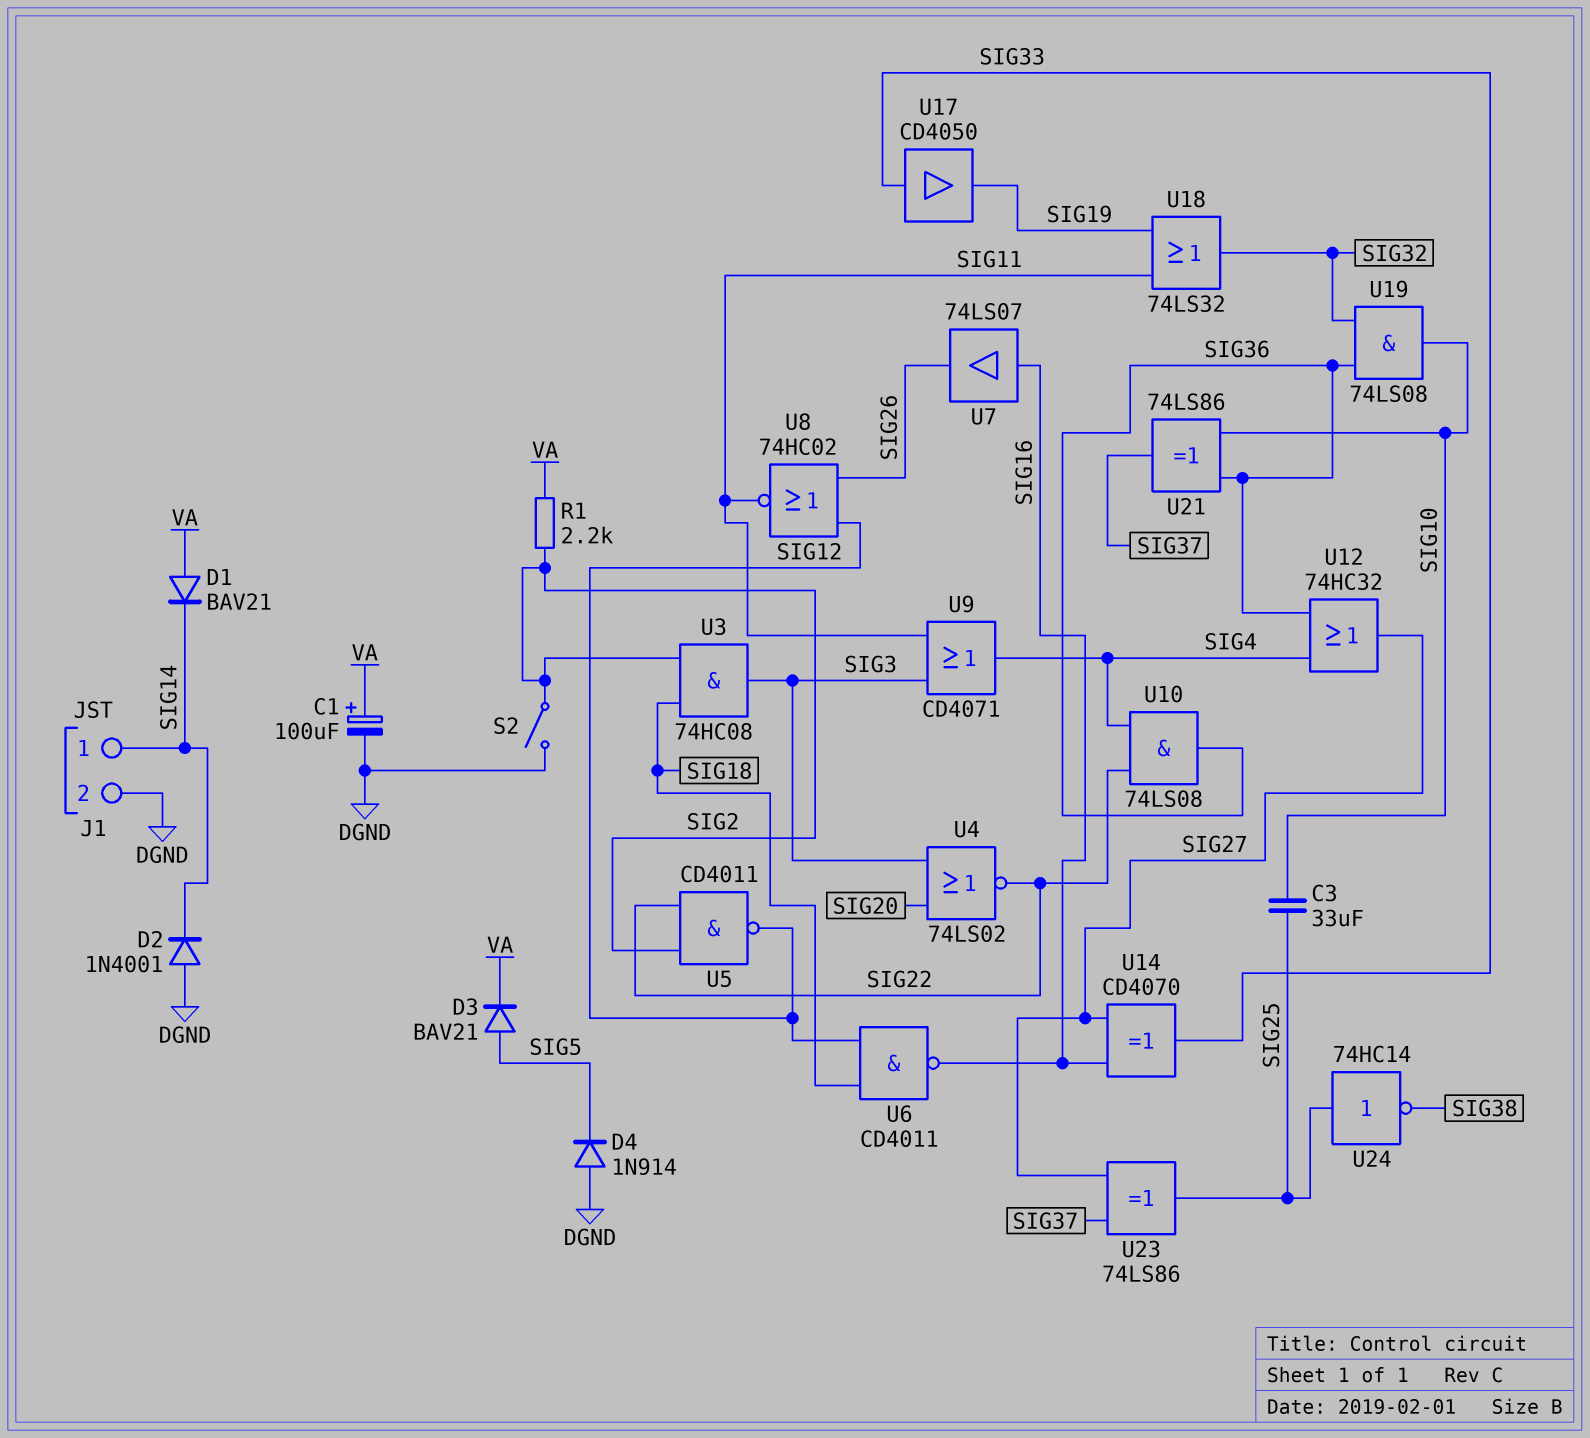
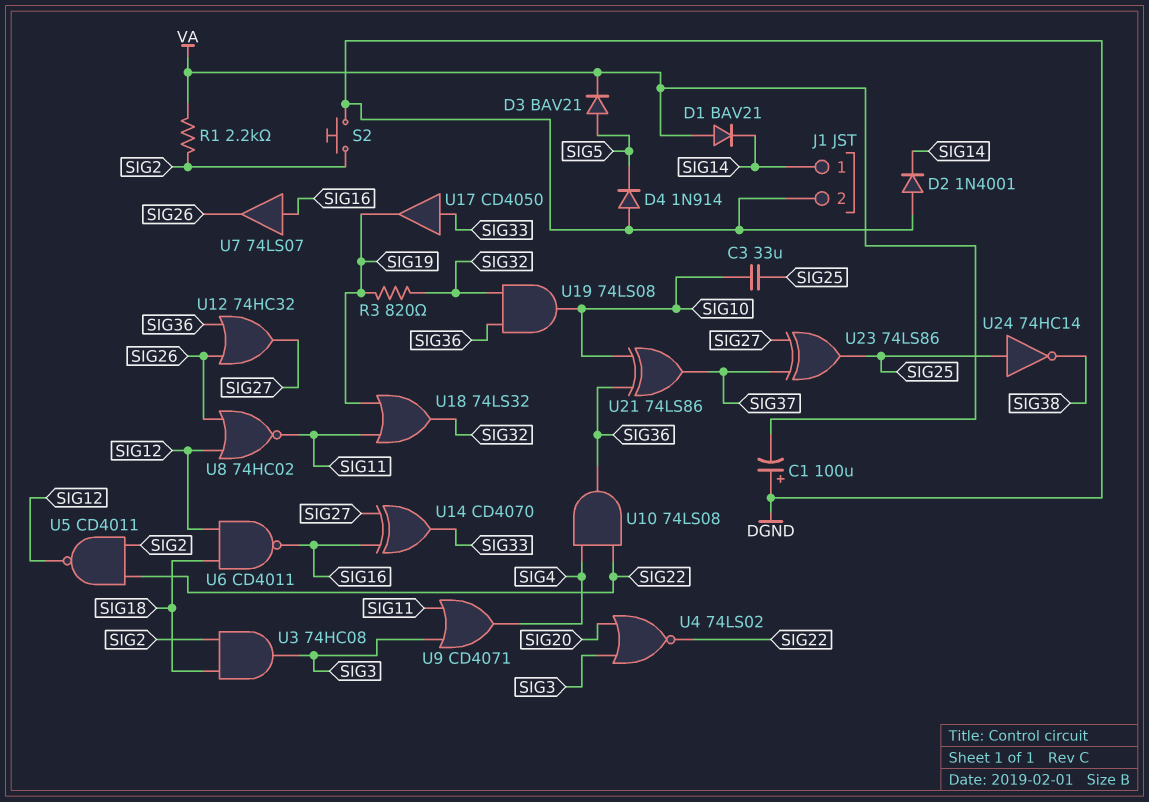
C1: 100uF (plus VA, minus DGND) -> 100uF (plus DGND, minus VA)
R3: none -> 820 (SIG19, SIG32)
S2: switch (DGND, SIG2) -> button (DGND, SIG2)
U12: OR 74HC32 (in SIG4, in SIG36, out SIG27) -> OR 74HC32 (in SIG26, in SIG36, out SIG27)

